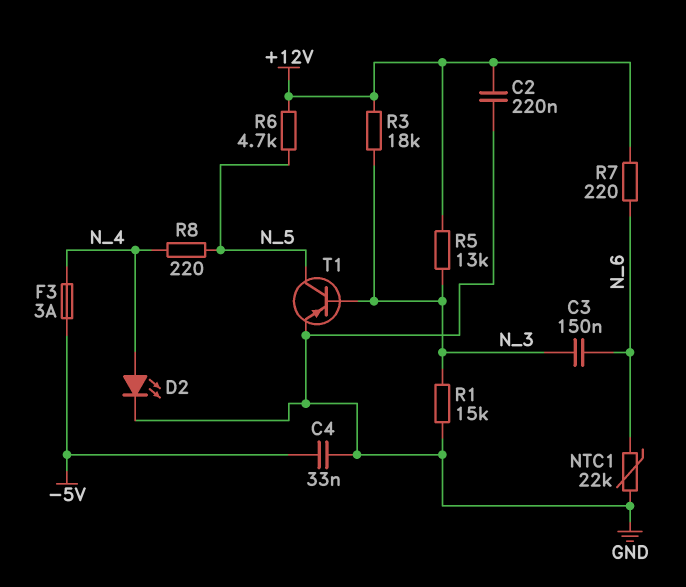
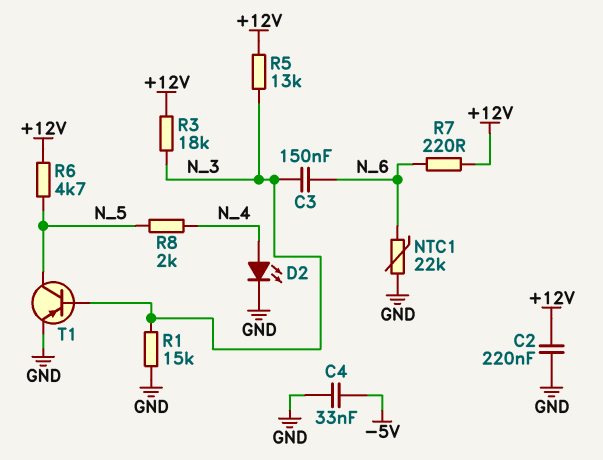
F3: 3A (-5V, N_4) -> none
R8: 220 (N_4, N_5) -> 2k (N_4, N_5)

